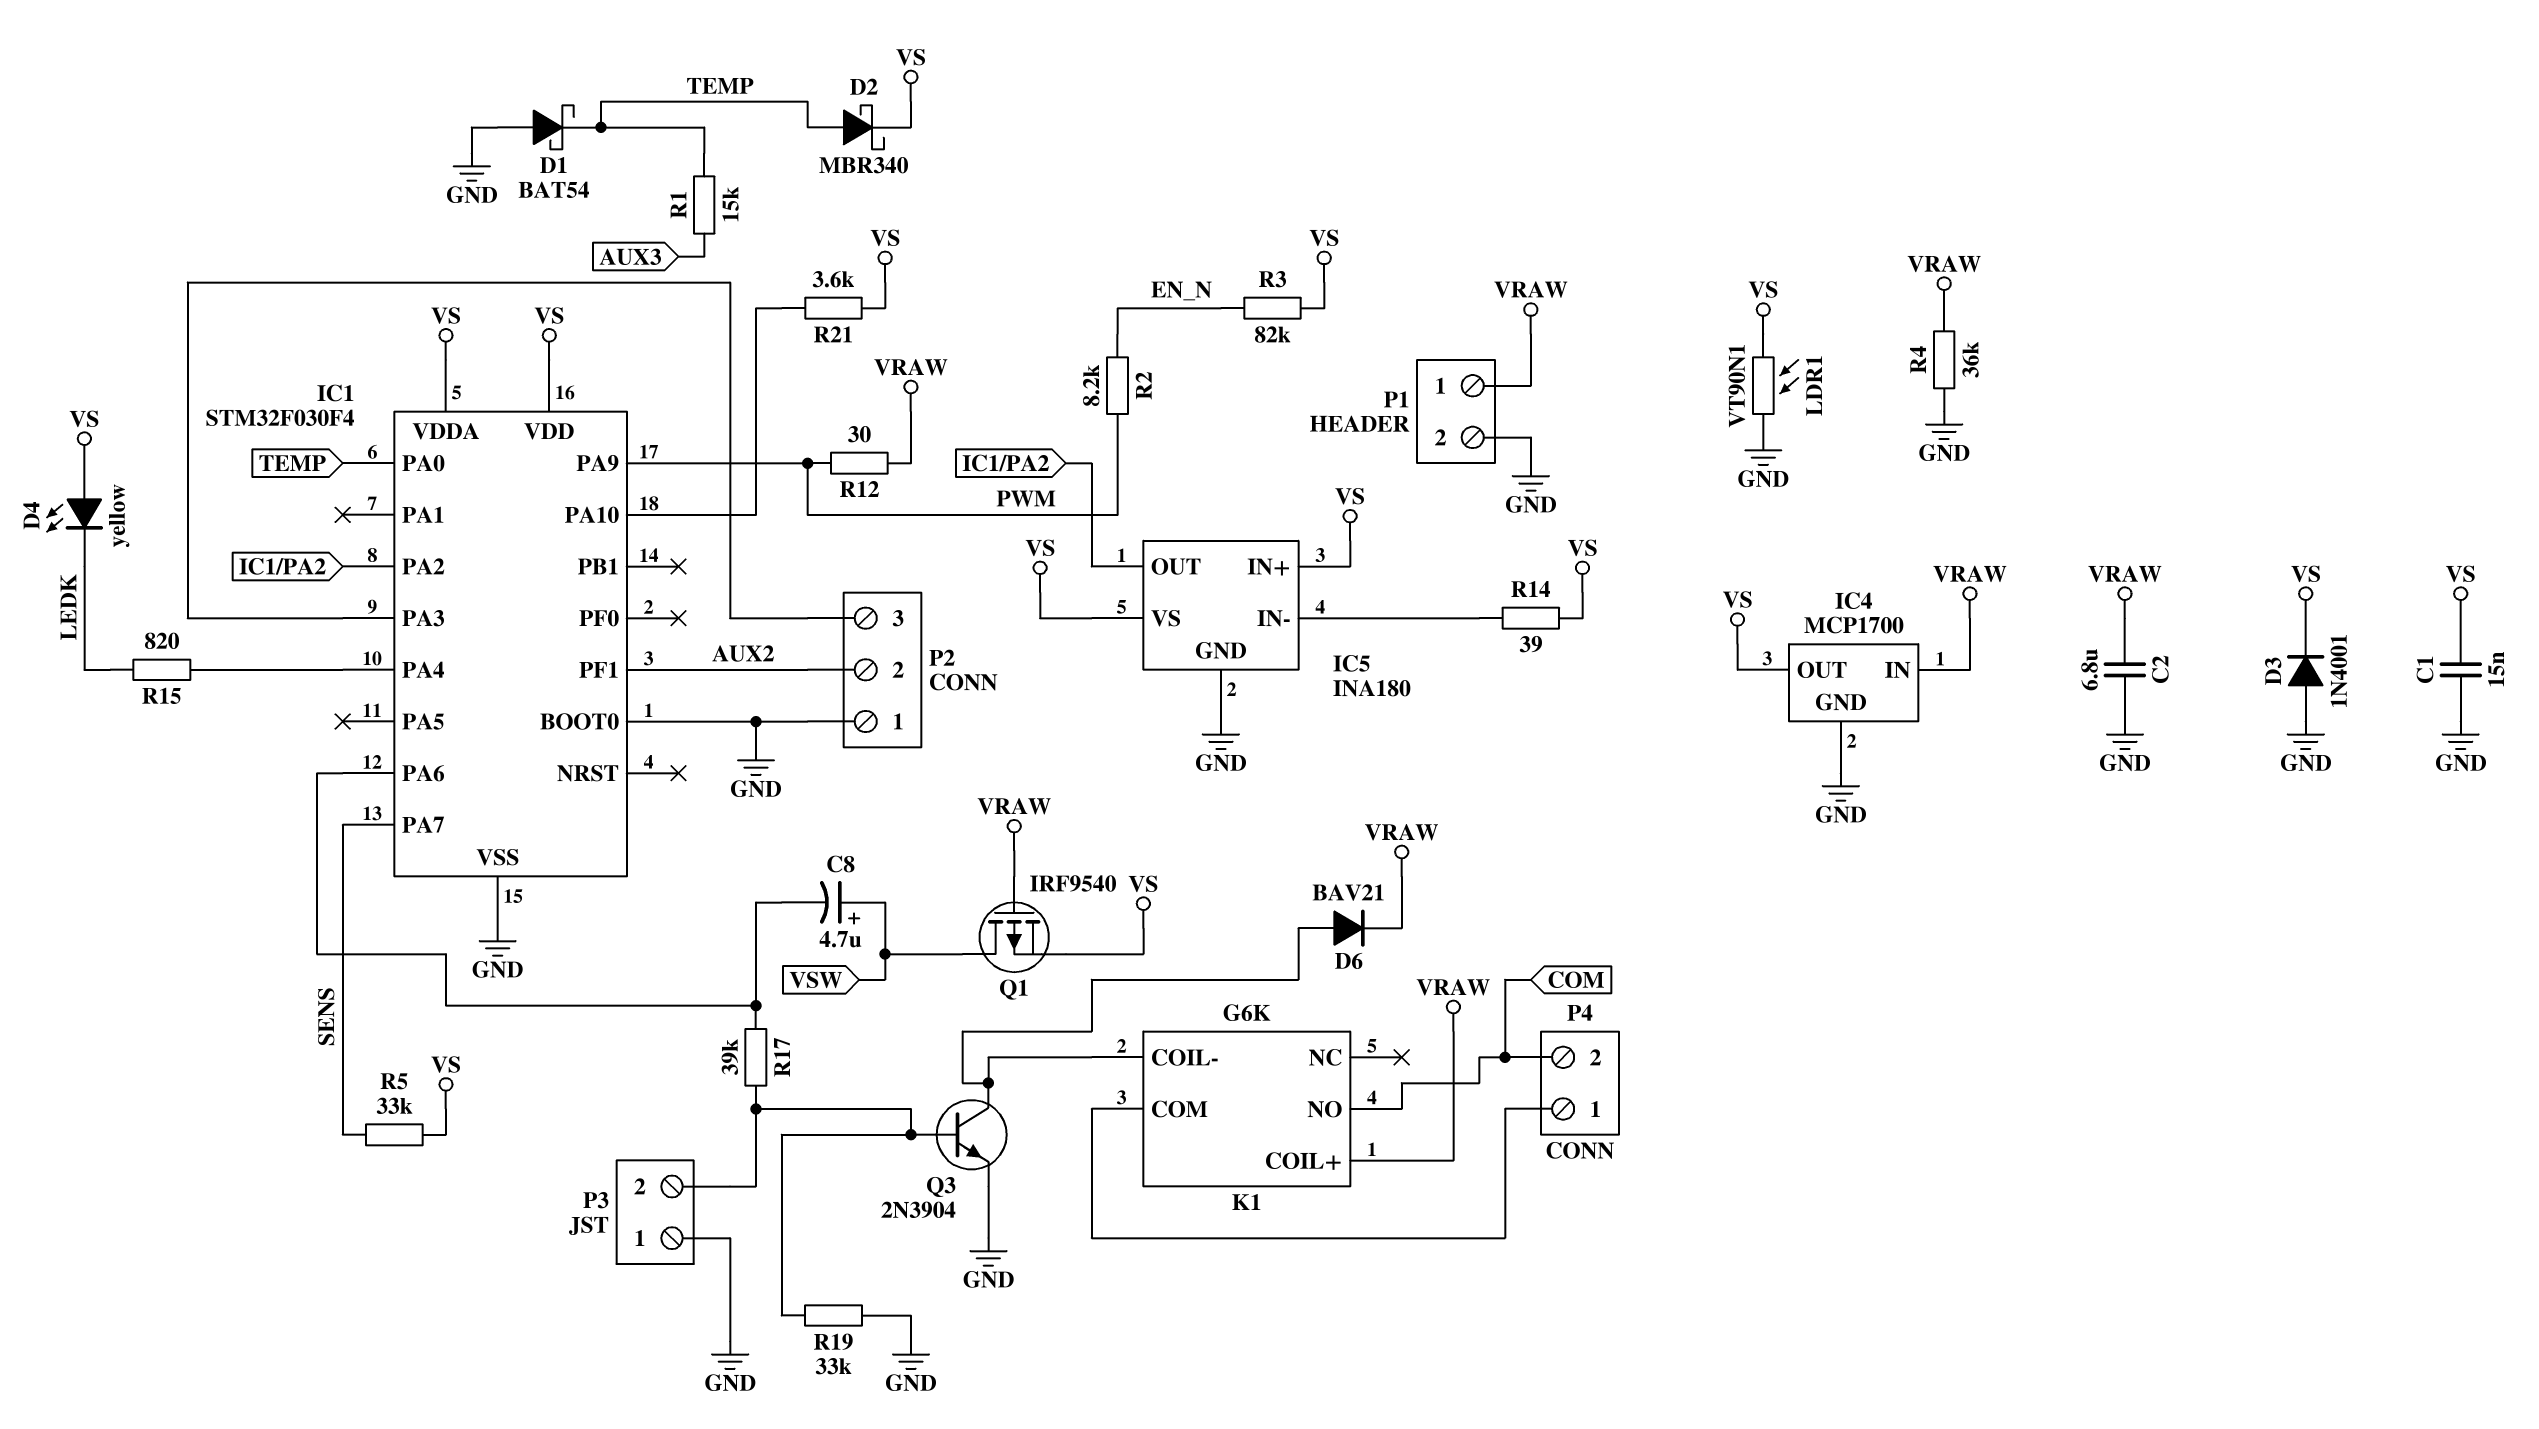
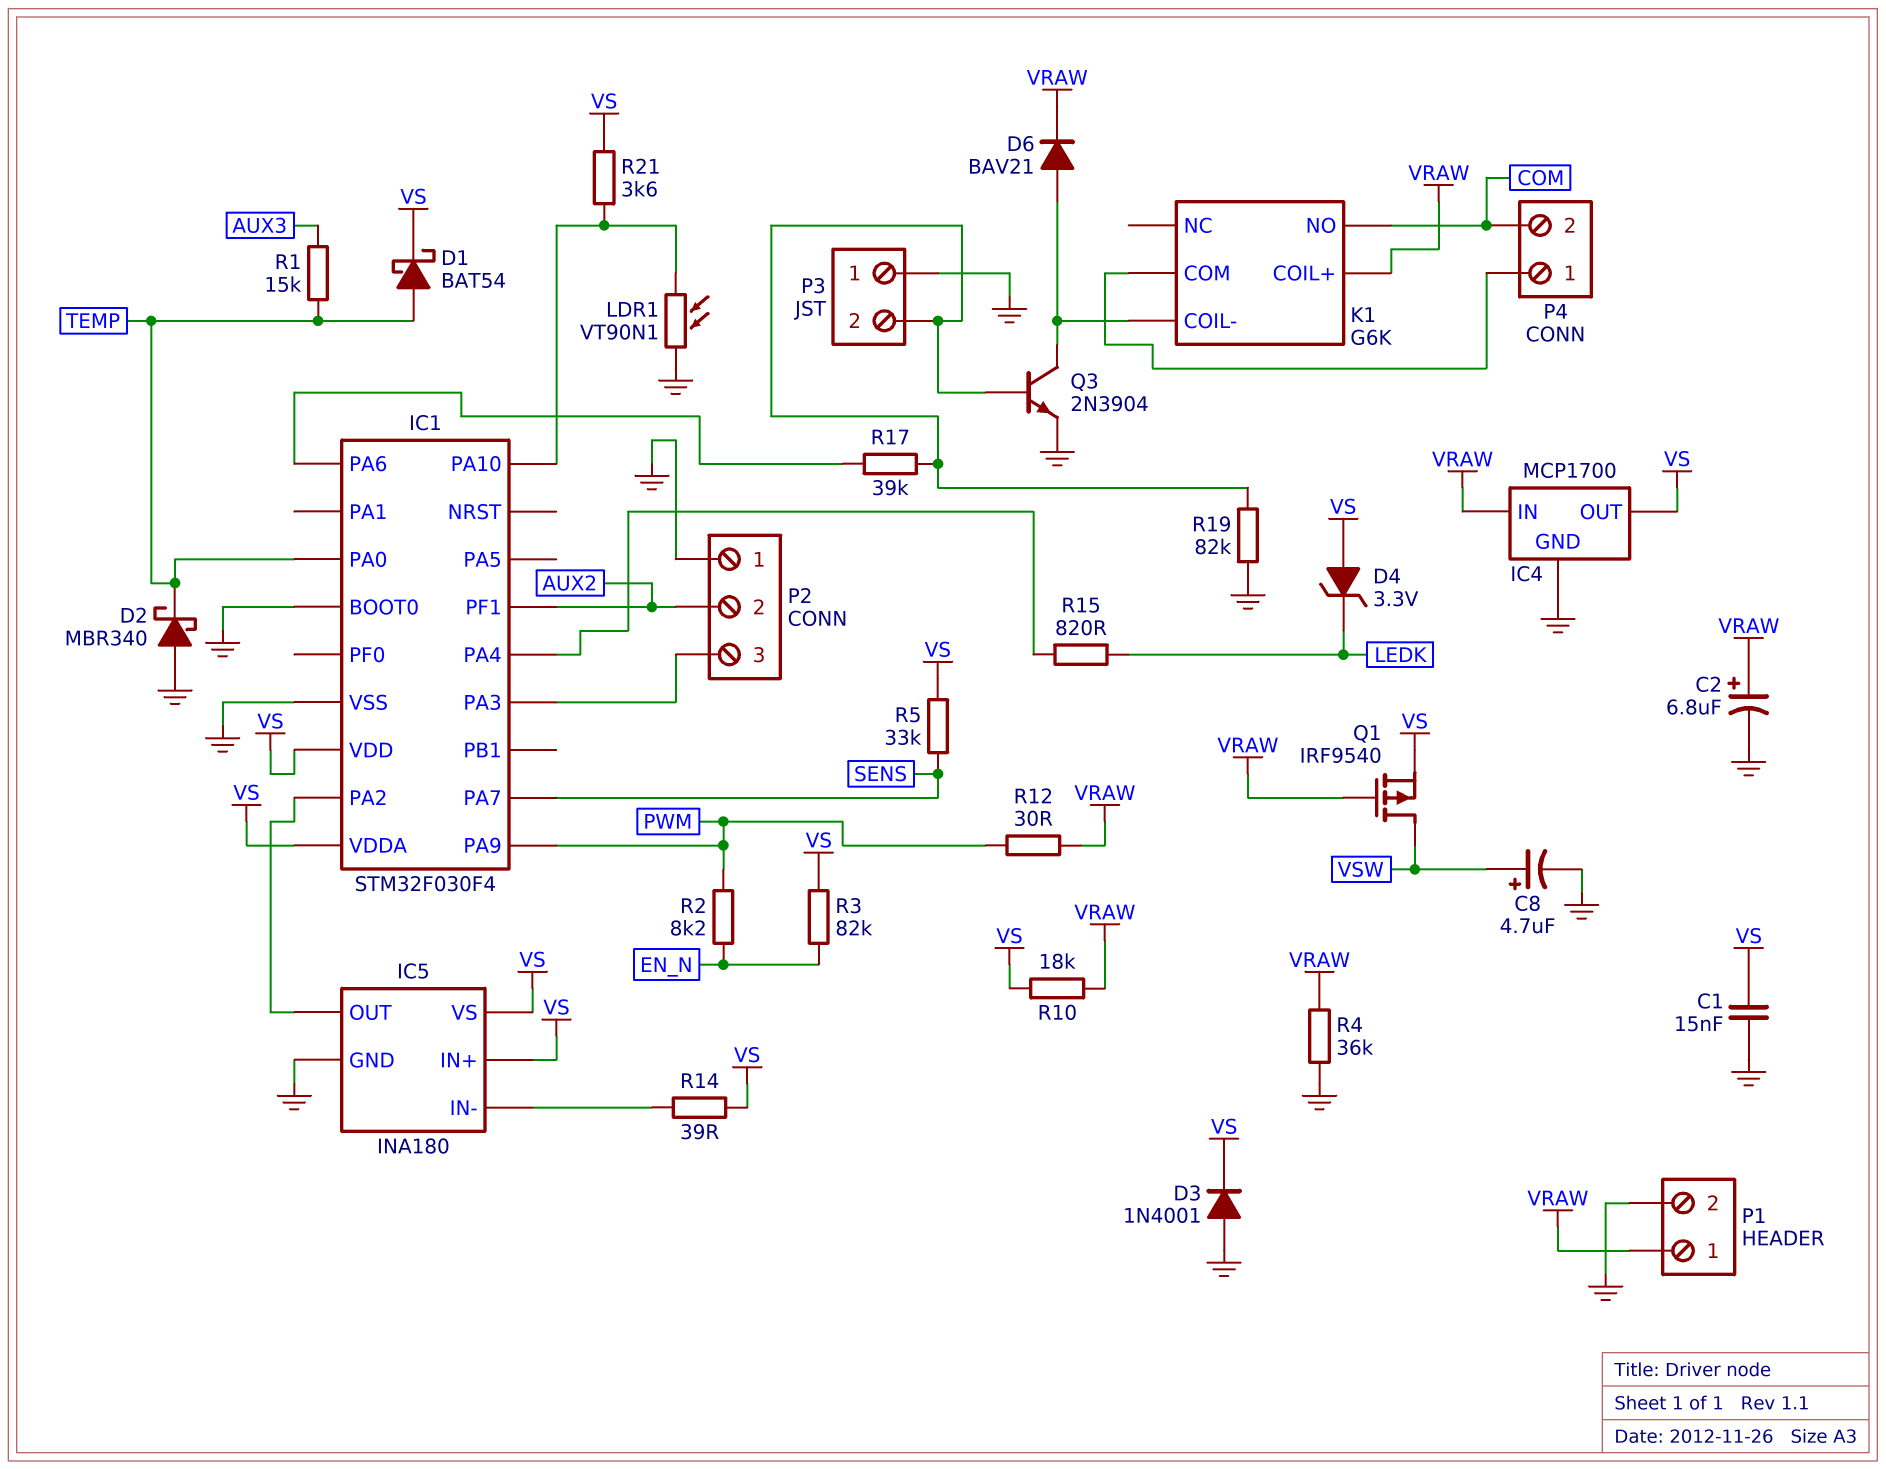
C2: 6.8uF (GND, VRAW) -> 6.8uF (plus VRAW, minus GND)
C8: 4.7uF (plus VSW, minus IC1/PA6) -> 4.7uF (plus VSW, minus GND)
D1: schottky BAT54 (A GND, K TEMP) -> schottky BAT54 (A TEMP, K VS)
D2: schottky MBR340 (A TEMP, K VS) -> schottky MBR340 (A GND, K TEMP)
D4: LED yellow (A VS, K LEDK) -> zener 3.3V (A VS, K LEDK)
LDR1: VT90N1 (GND, VS) -> VT90N1 (GND, IC1/PA10)
R10: none -> 18k (VRAW, VS)
R19: 33k (GND, P3/2) -> 82k (GND, P3/2)

